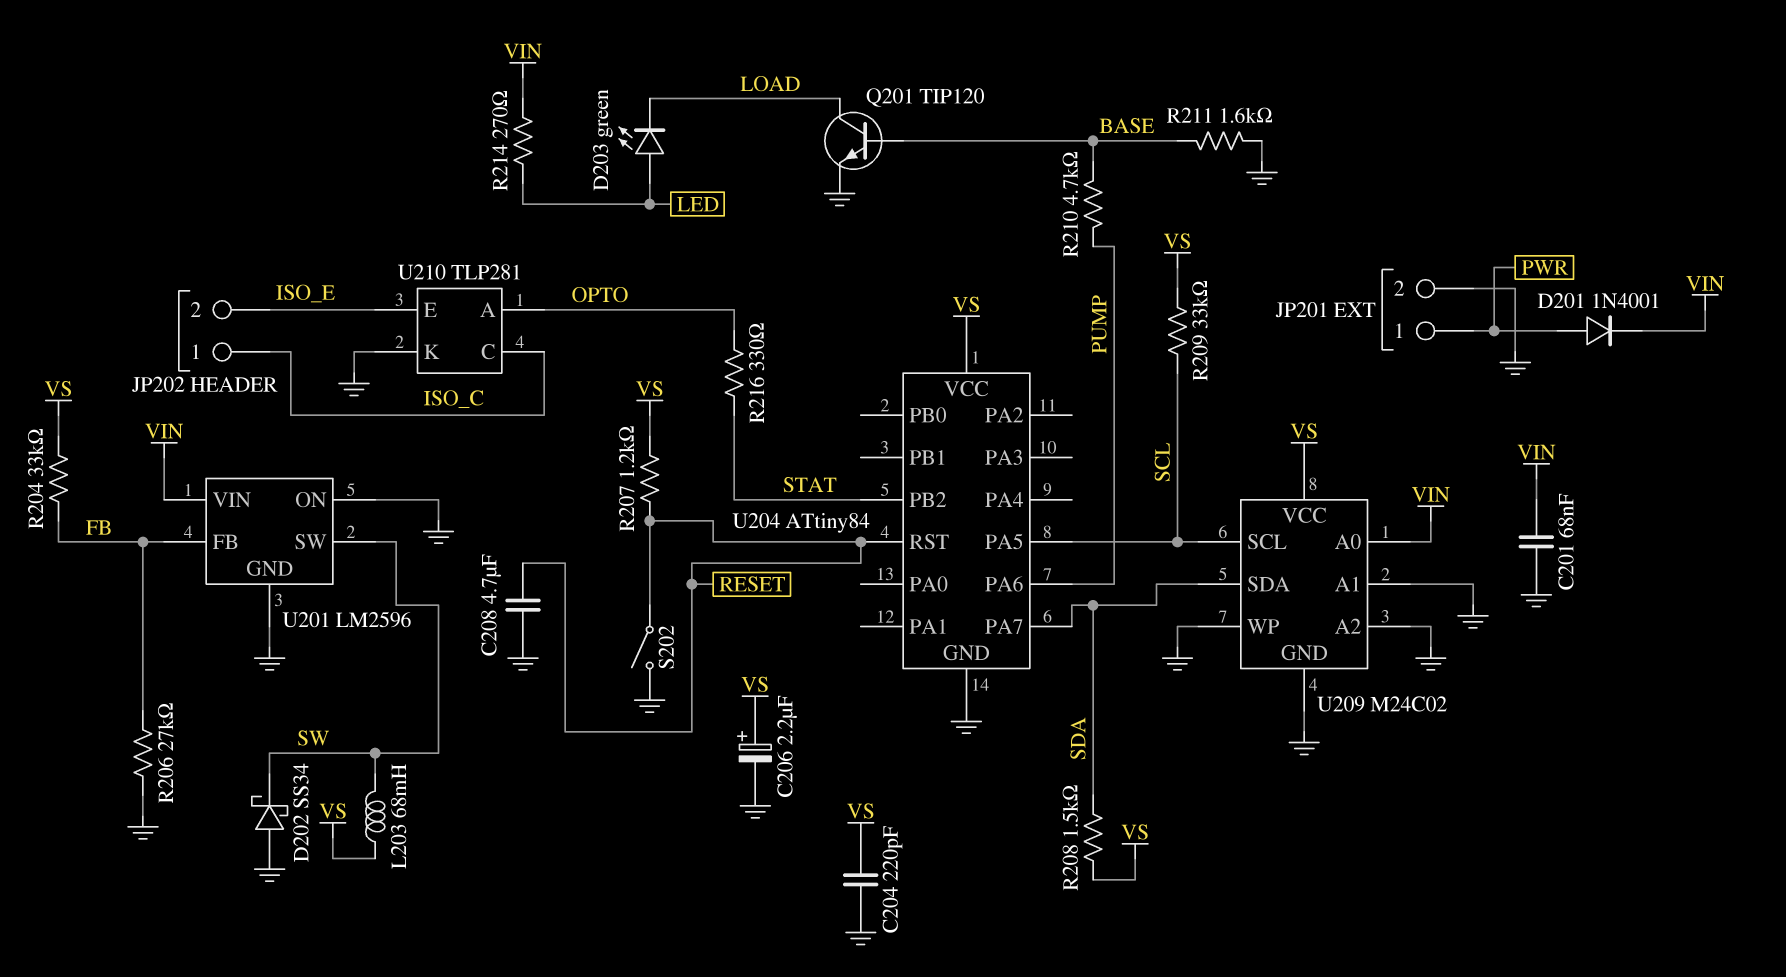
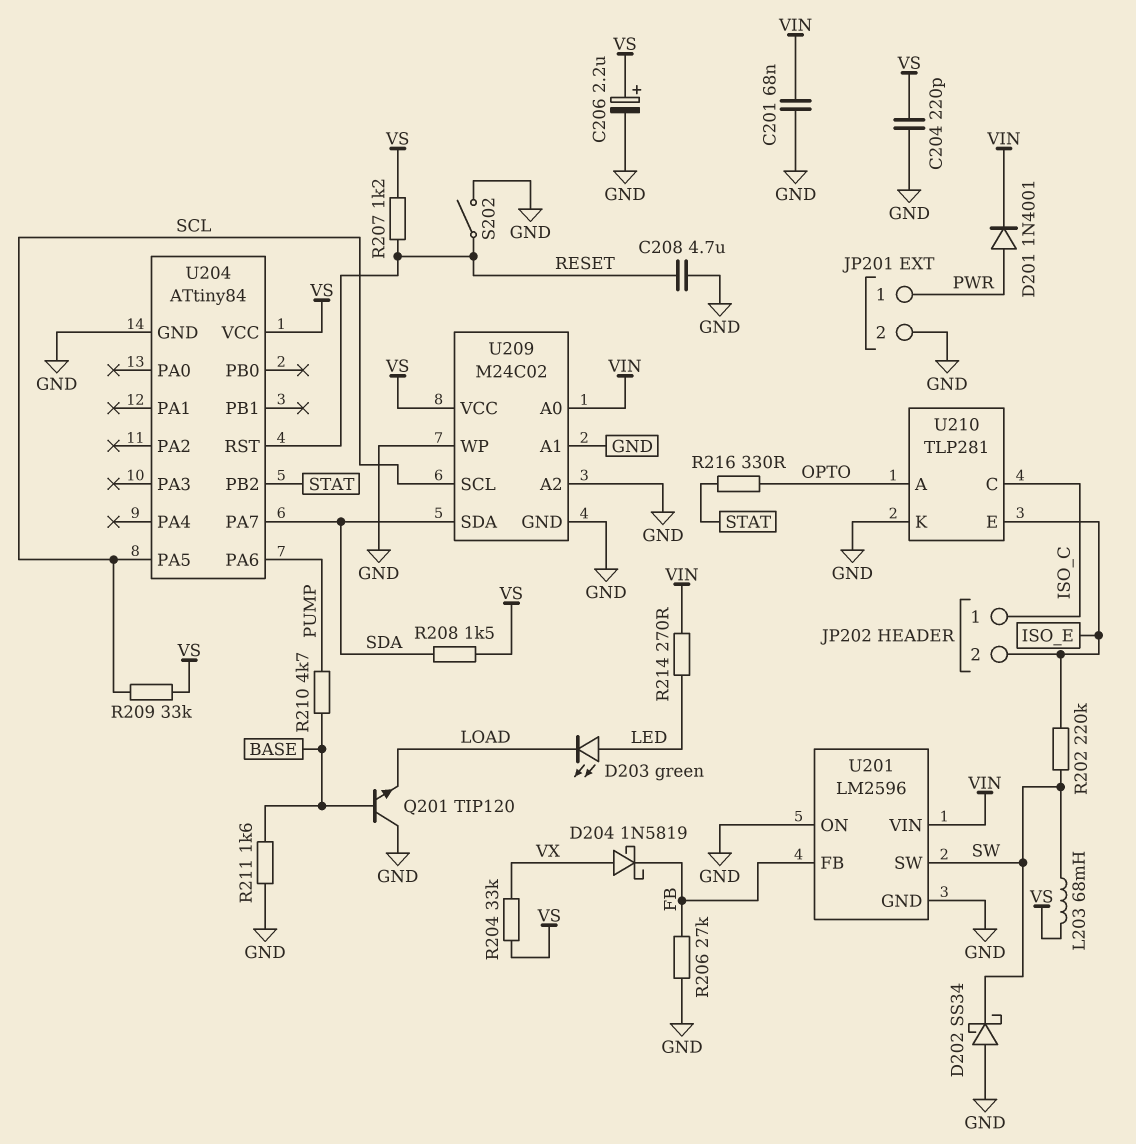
D204: none -> schottky 1N5819 (A VX, K FB)
Q201: NPN TIP120 (B BASE, C LOAD, E GND) -> NPN TIP120 (B BASE, C GND, E LOAD)
R202: none -> 220k (ISO_E, SW)
R204: 33k (FB, VS) -> 33k (VS, VX)

